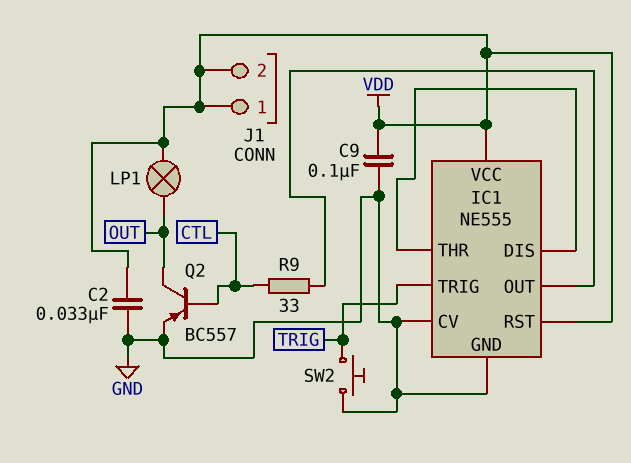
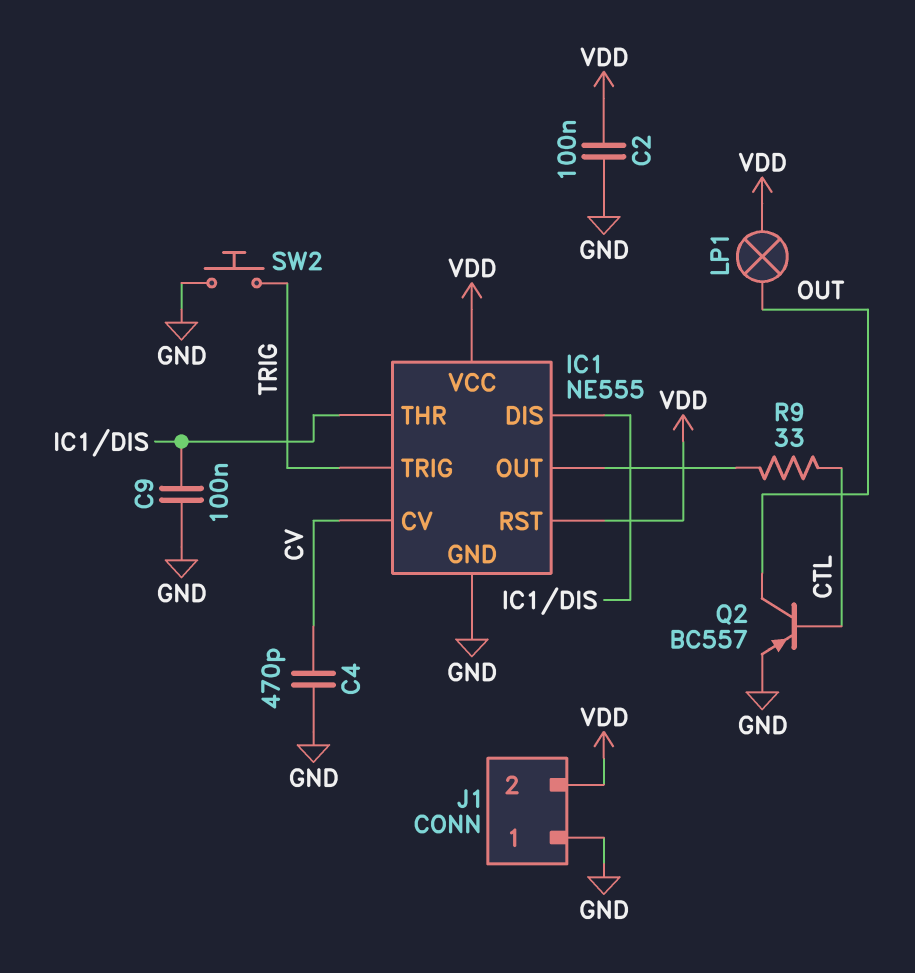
C2: 33nF (GND, VDD) -> 100nF (GND, VDD)
C4: none -> 470pF (CV, GND)
C9: 100nF (GND, VDD) -> 100nF (GND, IC1/DIS)
IC1 pin CV: GND -> CV
J1 pin 1: VDD -> GND

